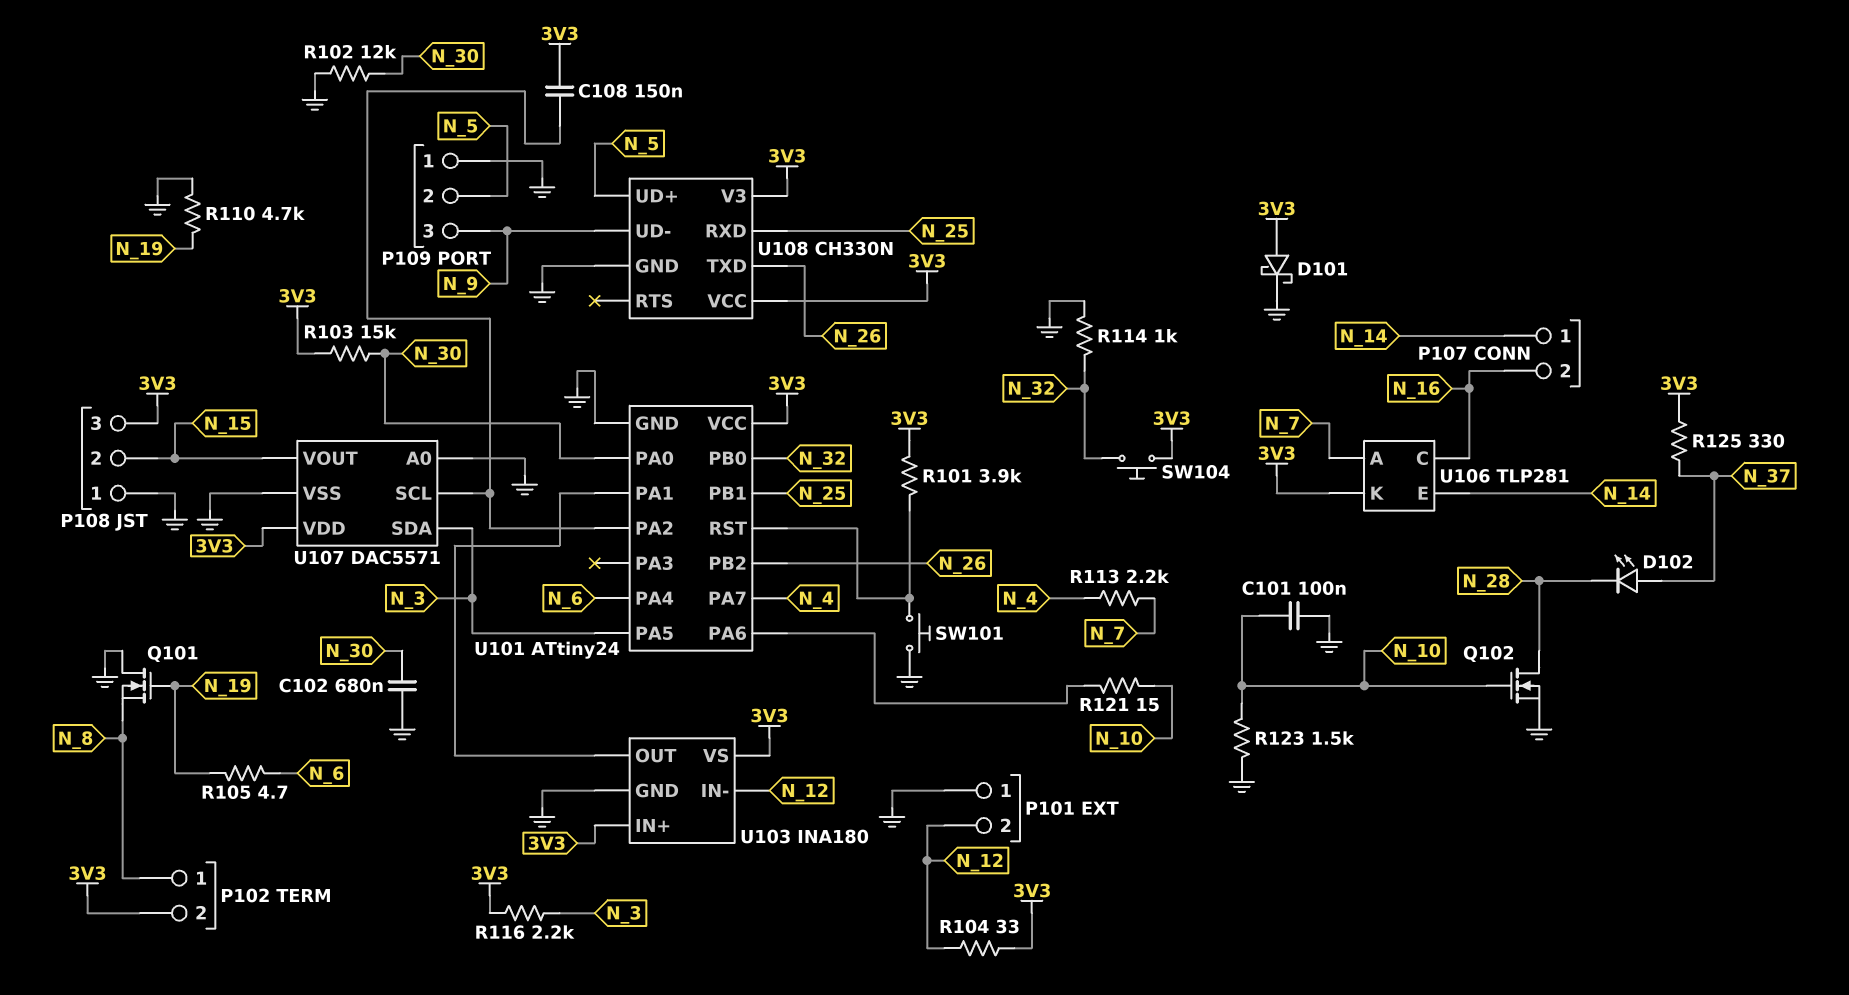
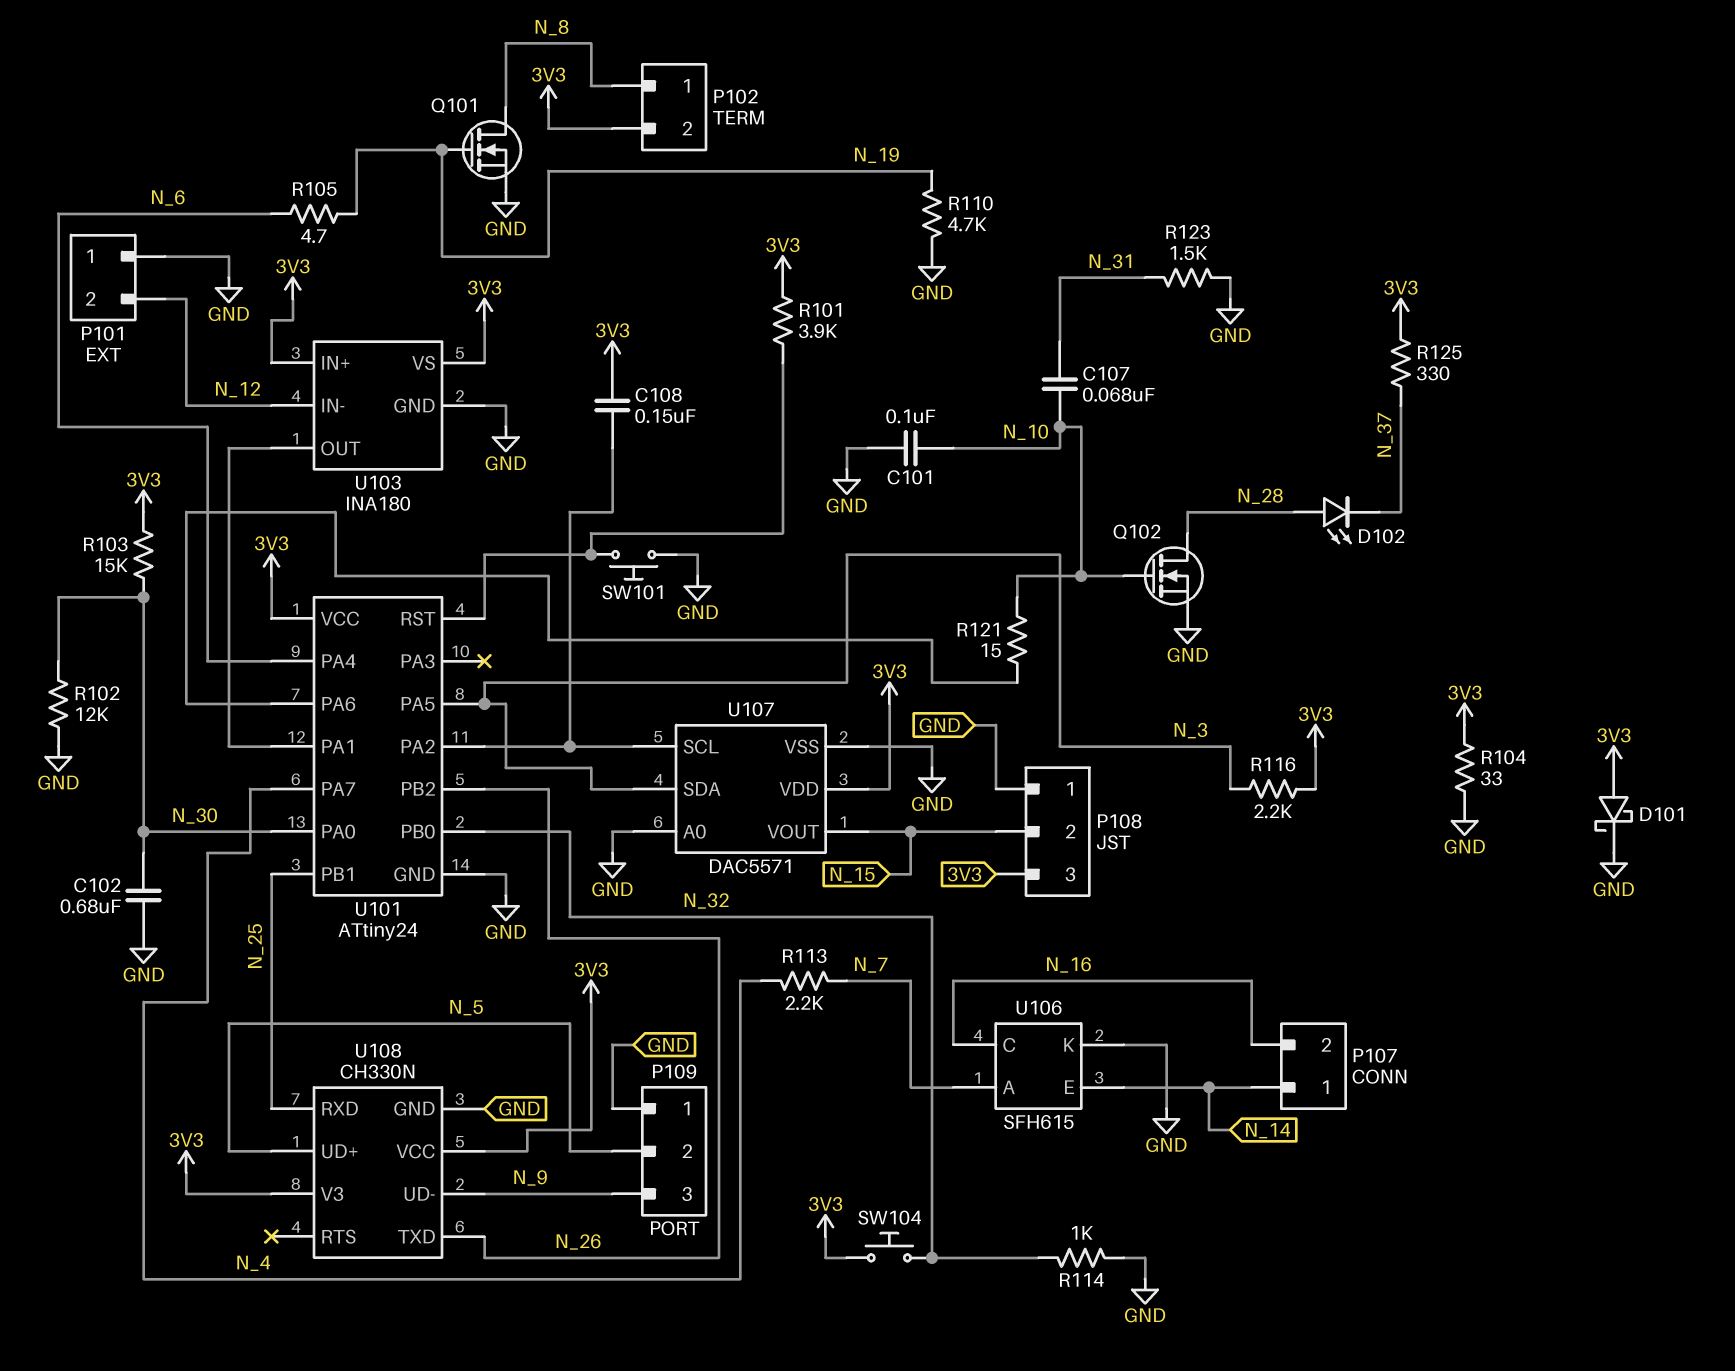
C107: none -> 68nF (N_10, N_31)
D102: LED (A N_37, K N_28) -> LED (A N_28, K N_37)
Q101: NMOS (G N_19, D GND, S N_8) -> NMOS (G N_19, D N_8, S GND)
R104: 33 (3V3, N_12) -> 33 (3V3, GND)
R123: 1.5k (GND, N_10) -> 1.5k (GND, N_31)
U106: TLP281 -> SFH615
U106 pin K: 3V3 -> GND

